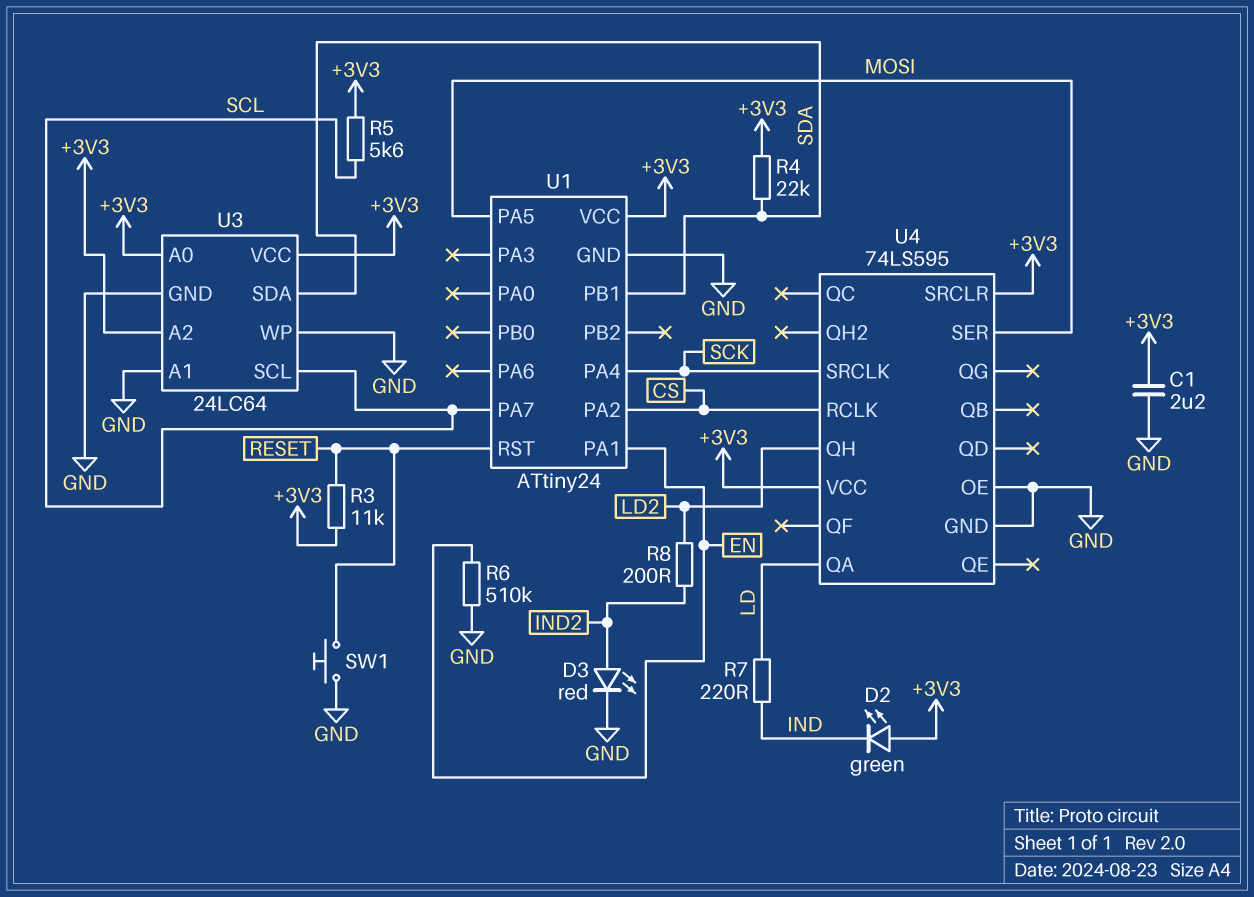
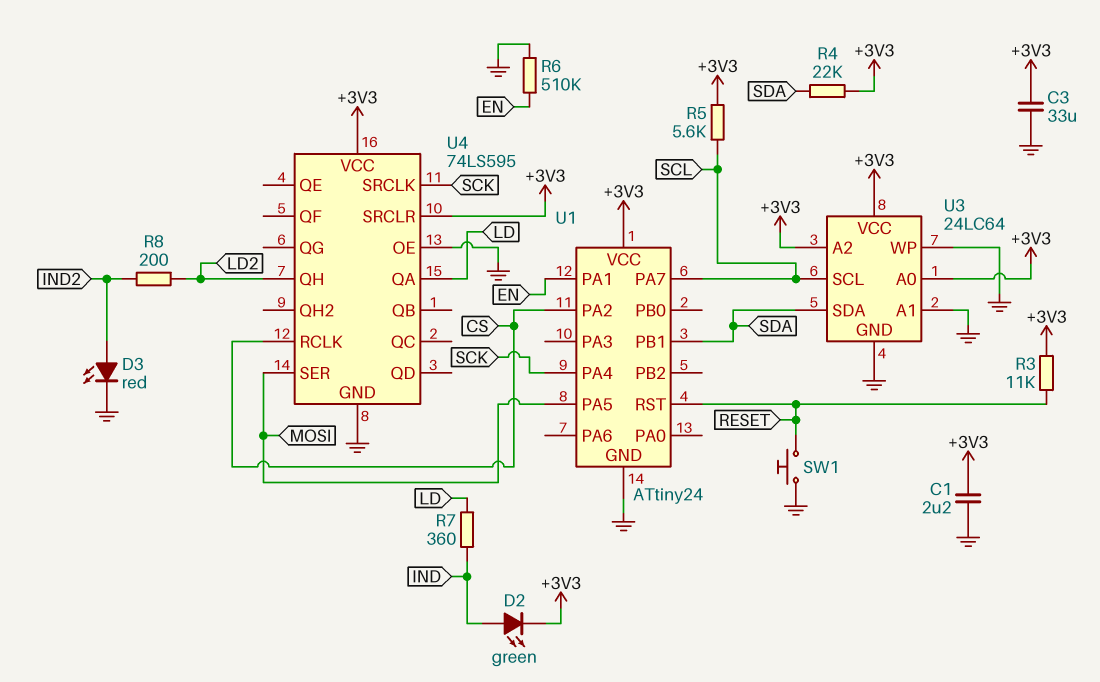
C3: none -> 33uF (+3V3, GND)
D2: LED green (A +3V3, K IND) -> LED green (A IND, K +3V3)
R7: 220 (IND, LD) -> 360 (IND, LD)

